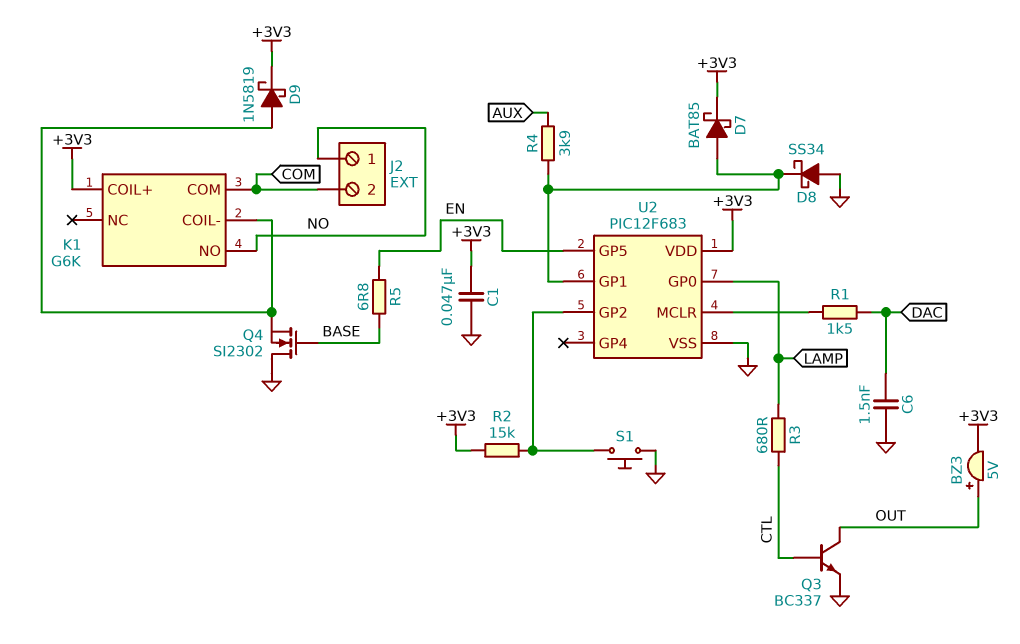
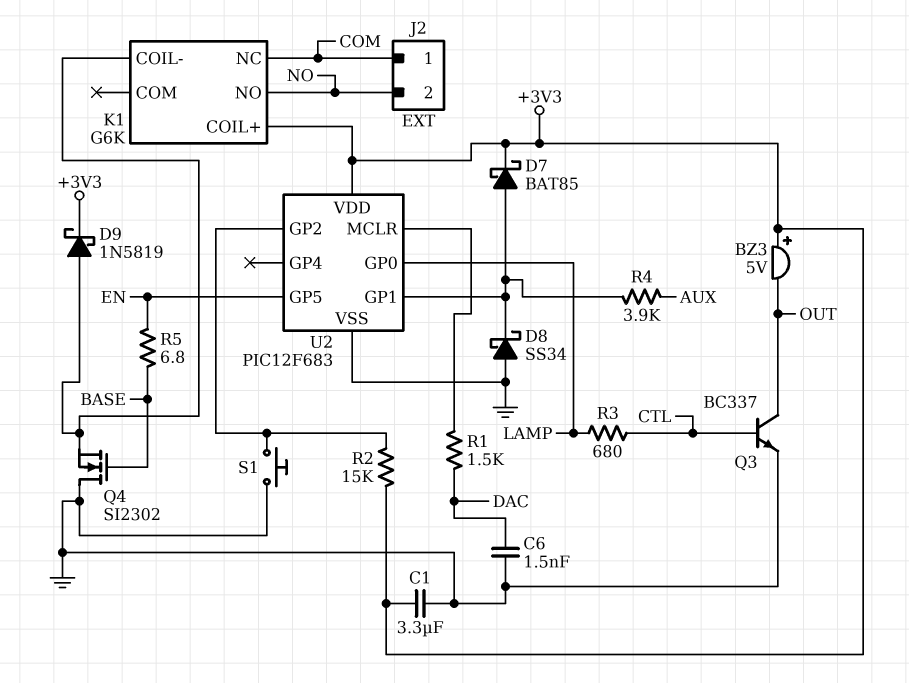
BZ3: buzzer 5V (plus OUT, minus +3V3) -> buzzer 5V (plus +3V3, minus OUT)
C1: 47nF (+3V3, GND) -> 3.3uF (+3V3, GND)
J2 pin 1: NO -> COM
J2 pin 2: COM -> NO
K1 pin COM: COM -> none
K1 pin NC: none -> COM

